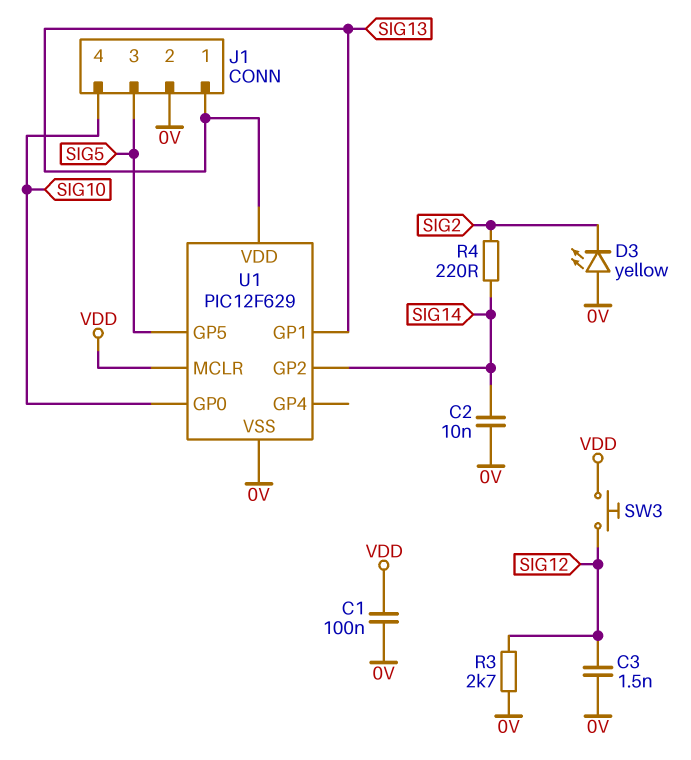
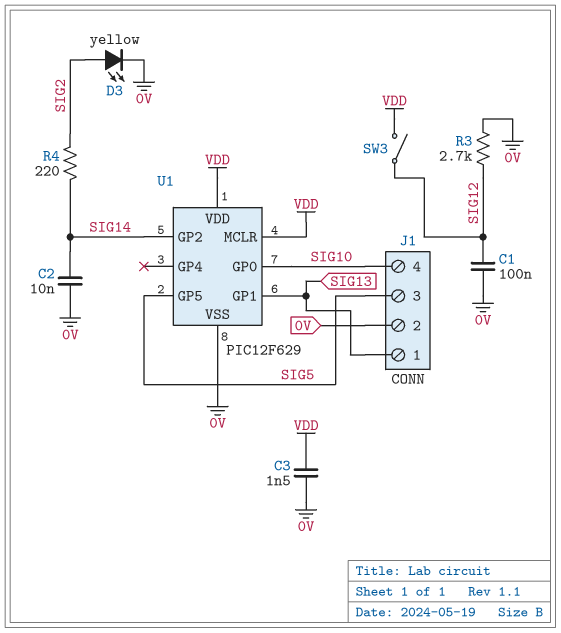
C1: 100nF (0V, VDD) -> 100nF (0V, SIG12)
C3: 1.5nF (0V, SIG12) -> 1.5nF (0V, VDD)
D3: LED yellow (A 0V, K SIG2) -> LED yellow (A SIG2, K 0V)
SW3: button (SIG12, VDD) -> switch (SIG12, VDD)
U1 pin VDD: SIG13 -> VDD

